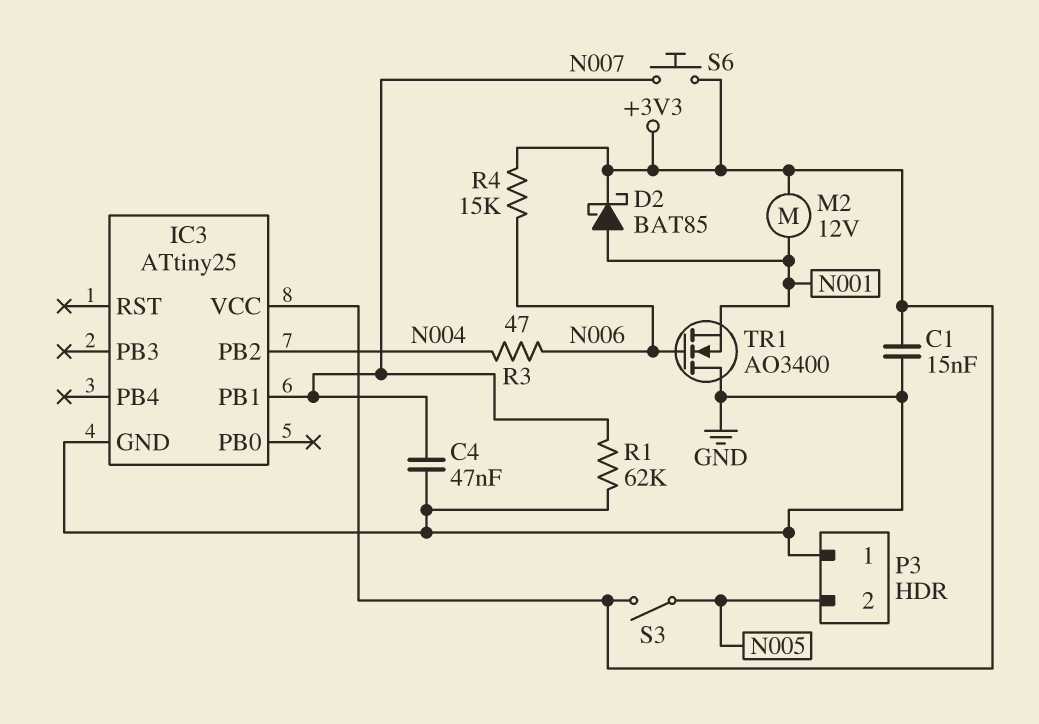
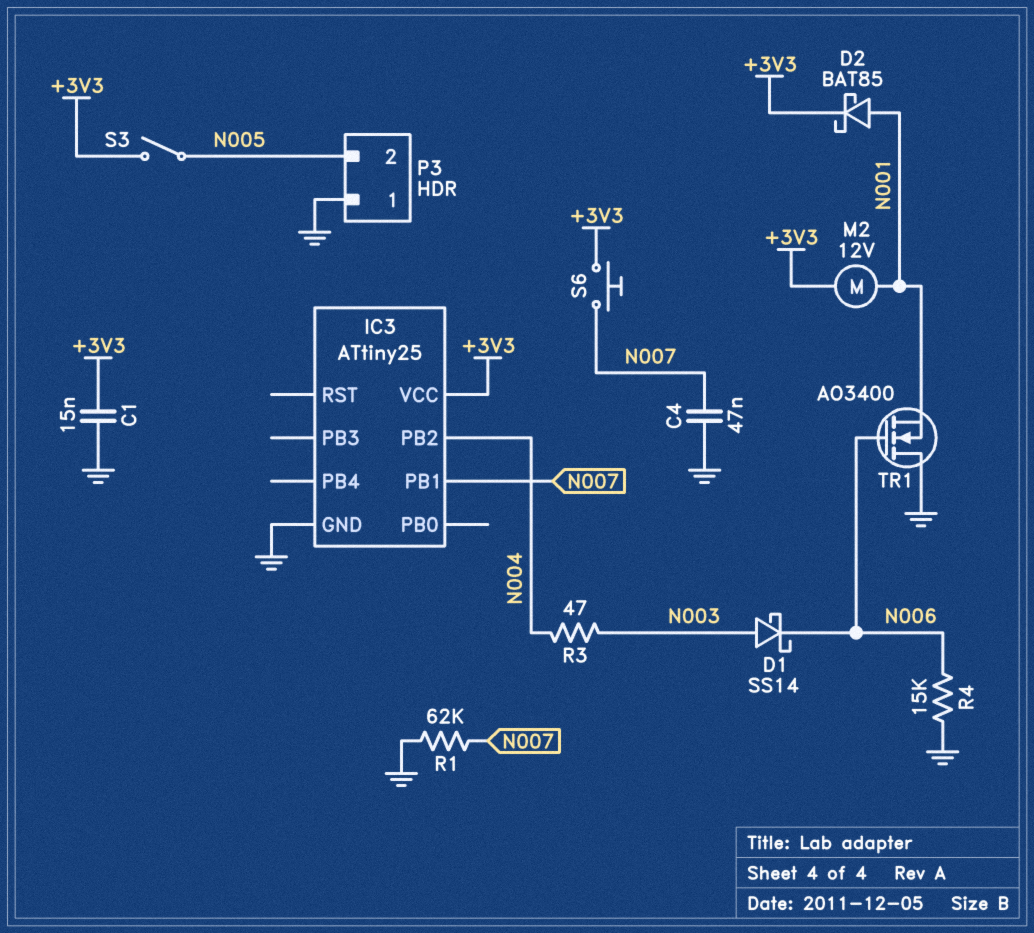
D1: none -> schottky SS14 (A N003, K N006)
R3: 47 (N004, N006) -> 47 (N003, N004)
R4: 15k (+3V3, N006) -> 15k (GND, N006)

